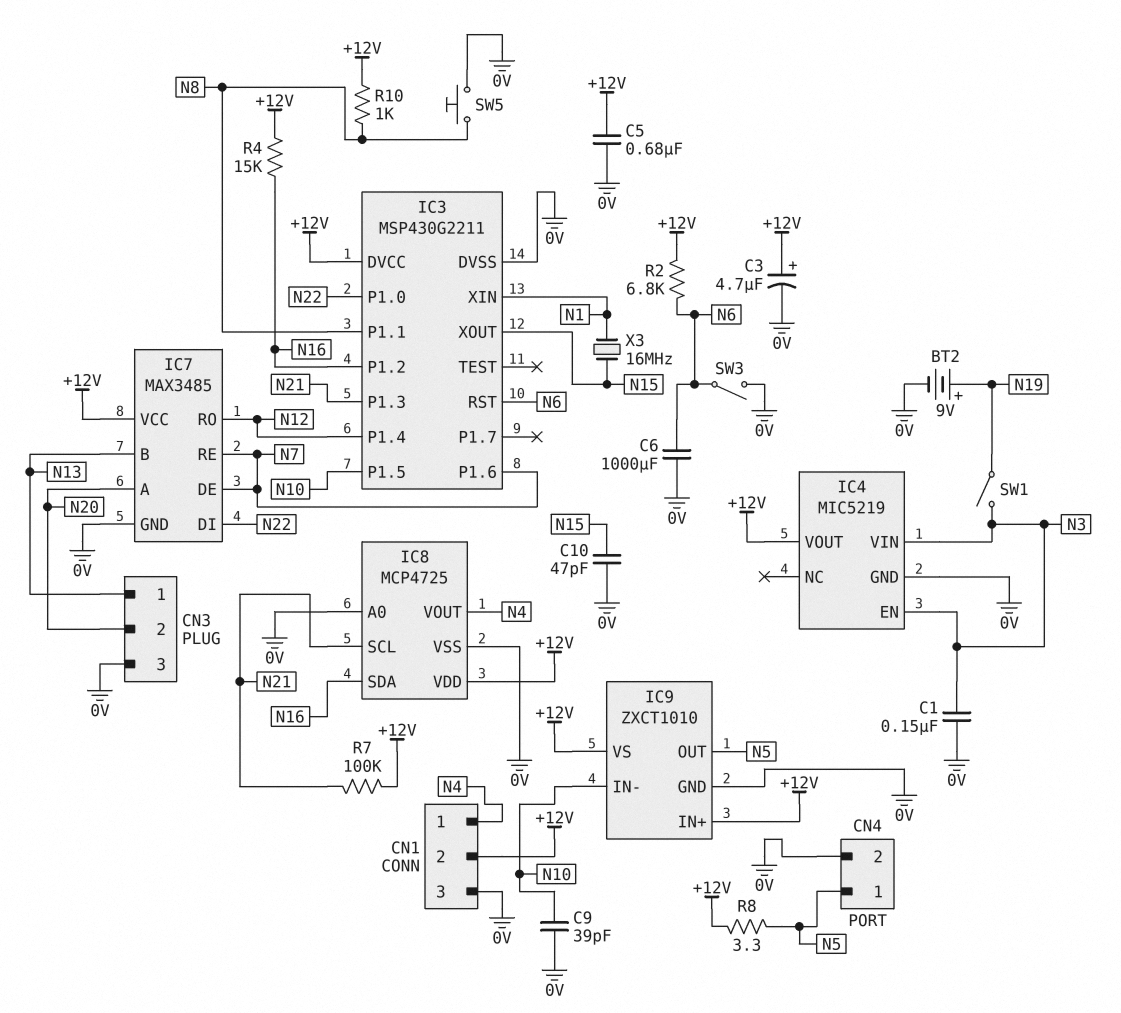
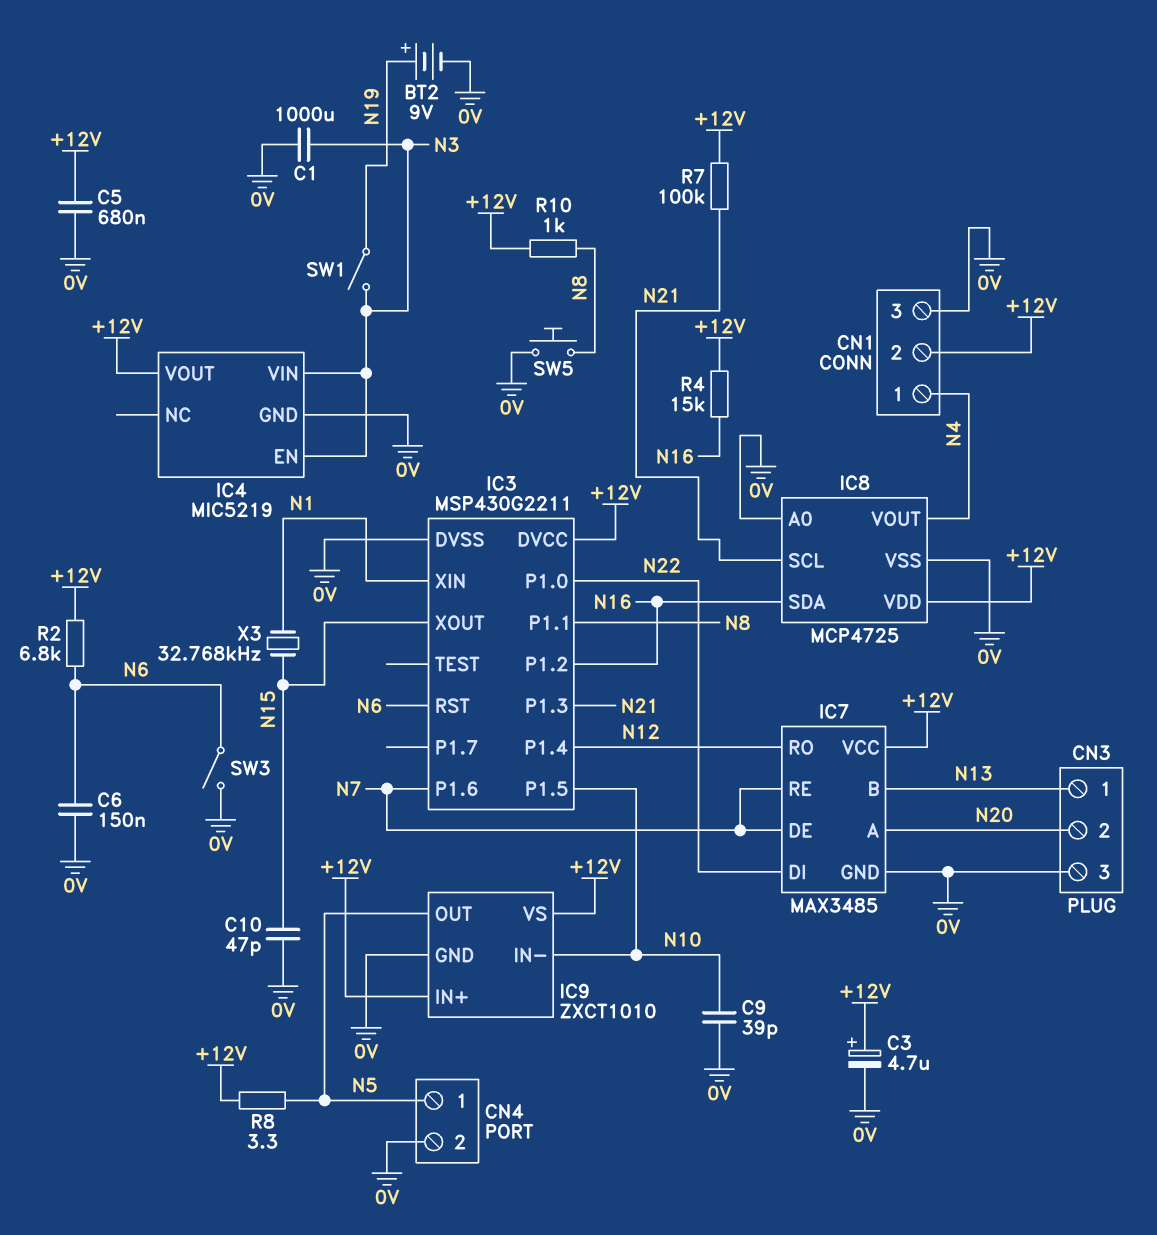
C1: 150nF (0V, N3) -> 1000uF (0V, N3)
C6: 1000uF (0V, N6) -> 150nF (0V, N6)
X3: 16MHz (N1, N15) -> 32.768kHz (N1, N15)

